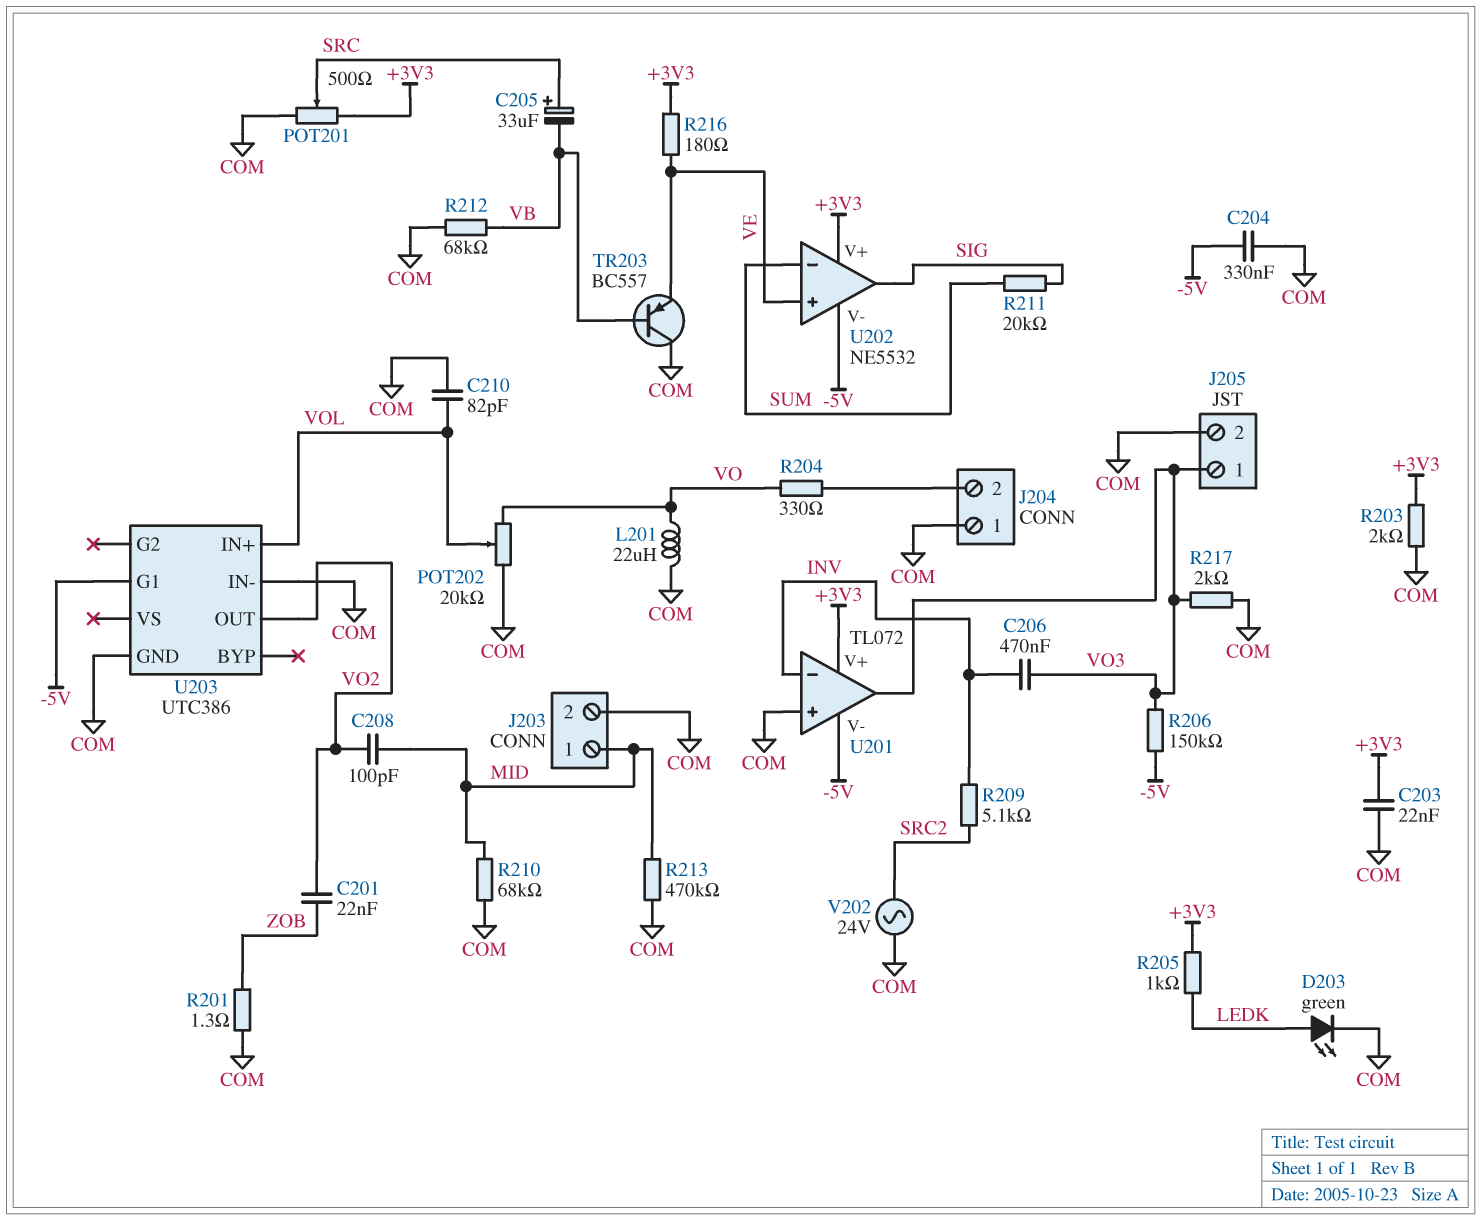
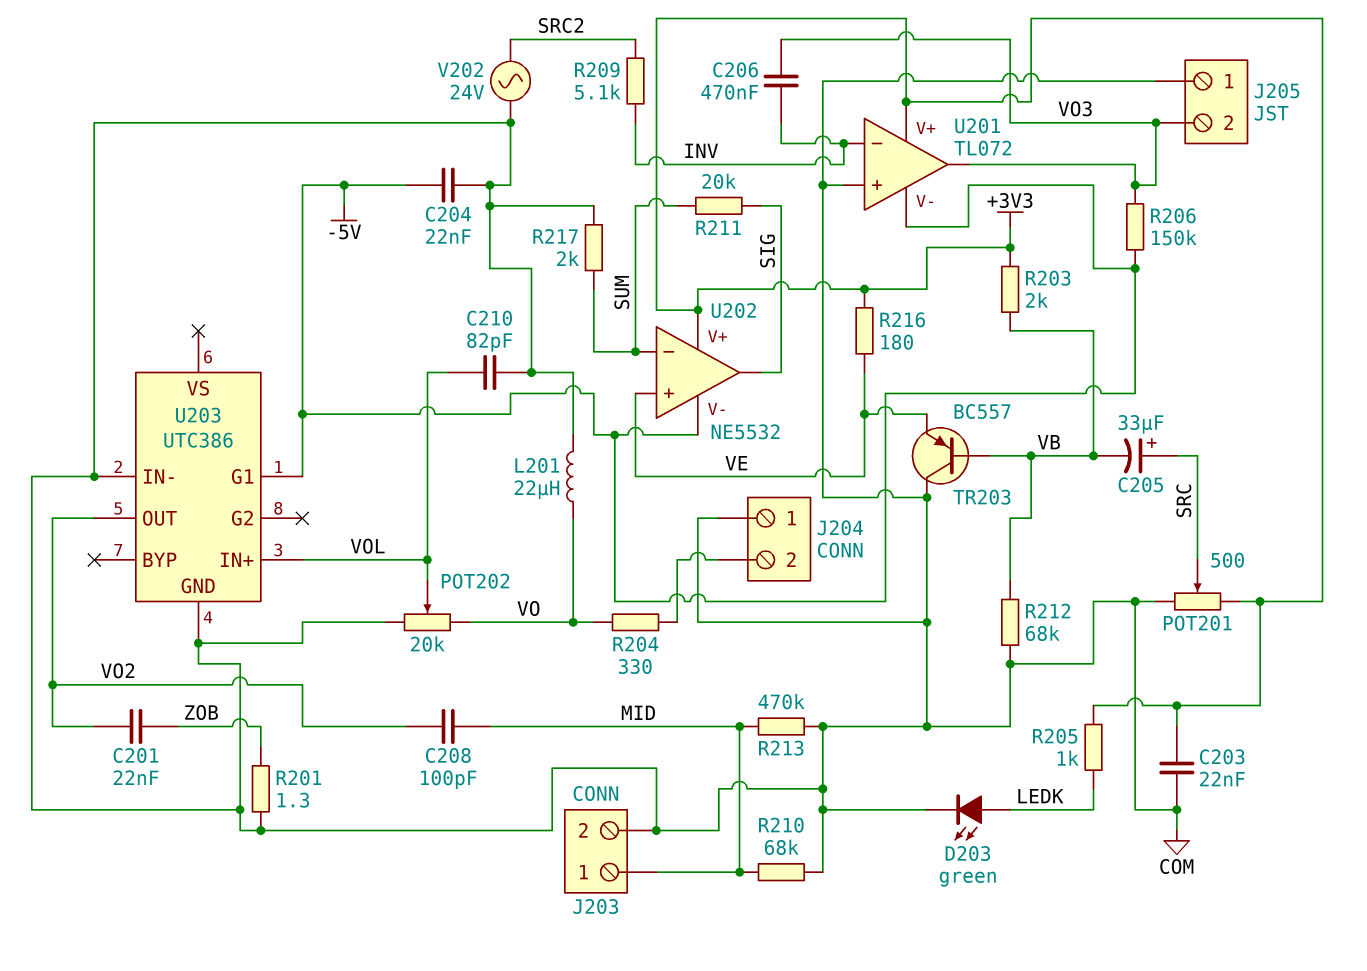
C204: 330nF (-5V, COM) -> 22nF (-5V, COM)
J205 pin 1: VO3 -> COM
J205 pin 2: COM -> VO3
R203: 2k (+3V3, COM) -> 2k (+3V3, VB)
R217: 2k (COM, VO3) -> 2k (COM, SUM)

